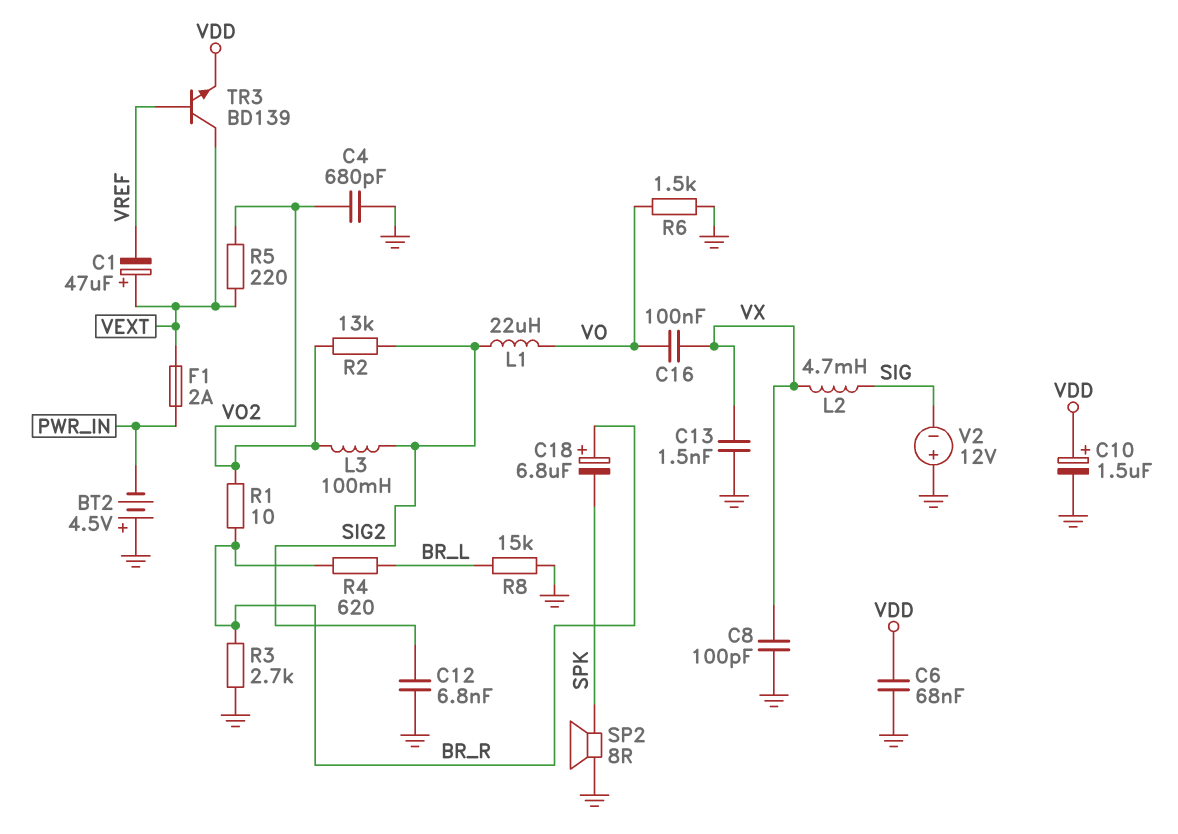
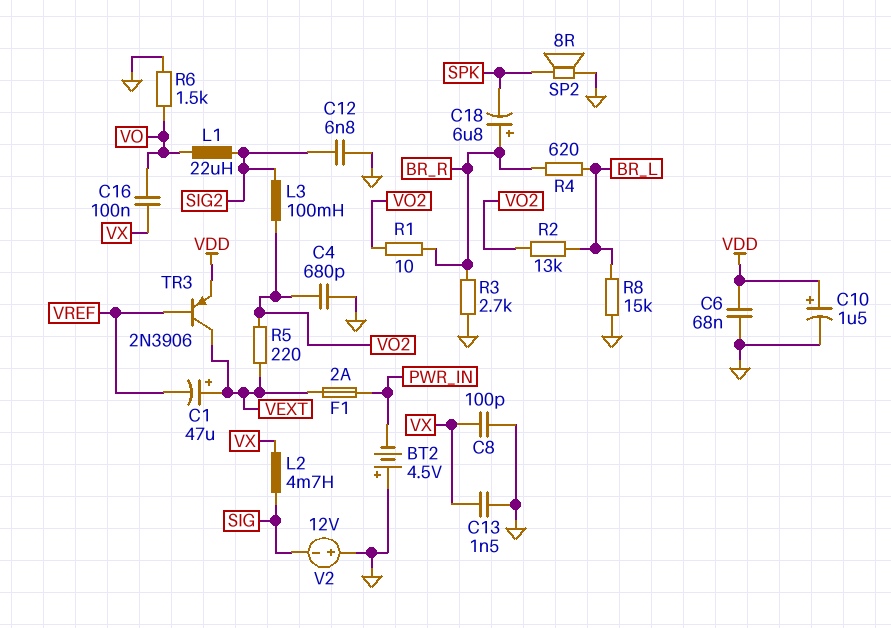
R2: 13k (SIG2, VO2) -> 13k (BR_L, VO2)
TR3: NPN BD139 (B VREF, C VEXT, E VDD) -> PNP 2N3906 (B VREF, C VEXT, E VDD)

